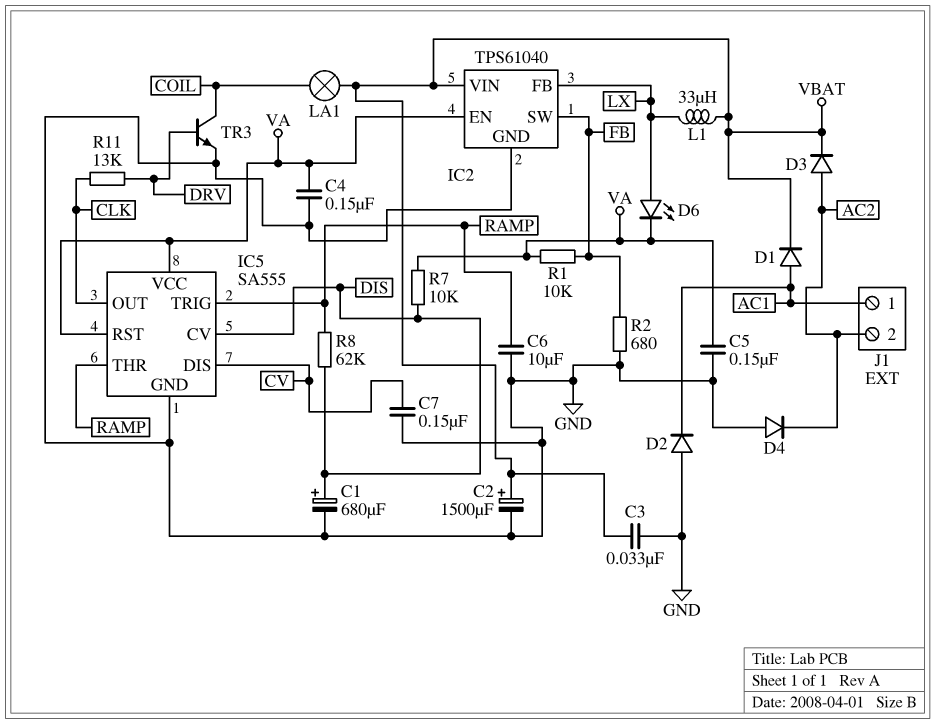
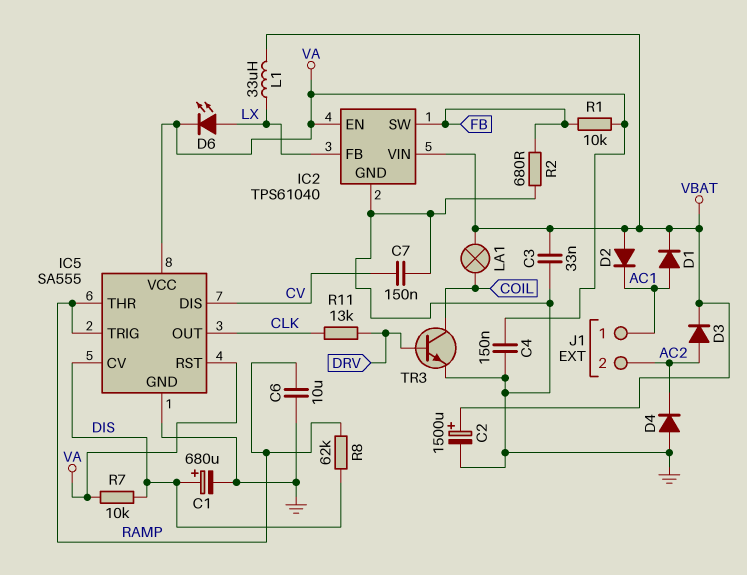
C5: 150nF (GND, VA) -> none
D2: diode (A GND, K AC1) -> diode (A VBAT, K AC1)

